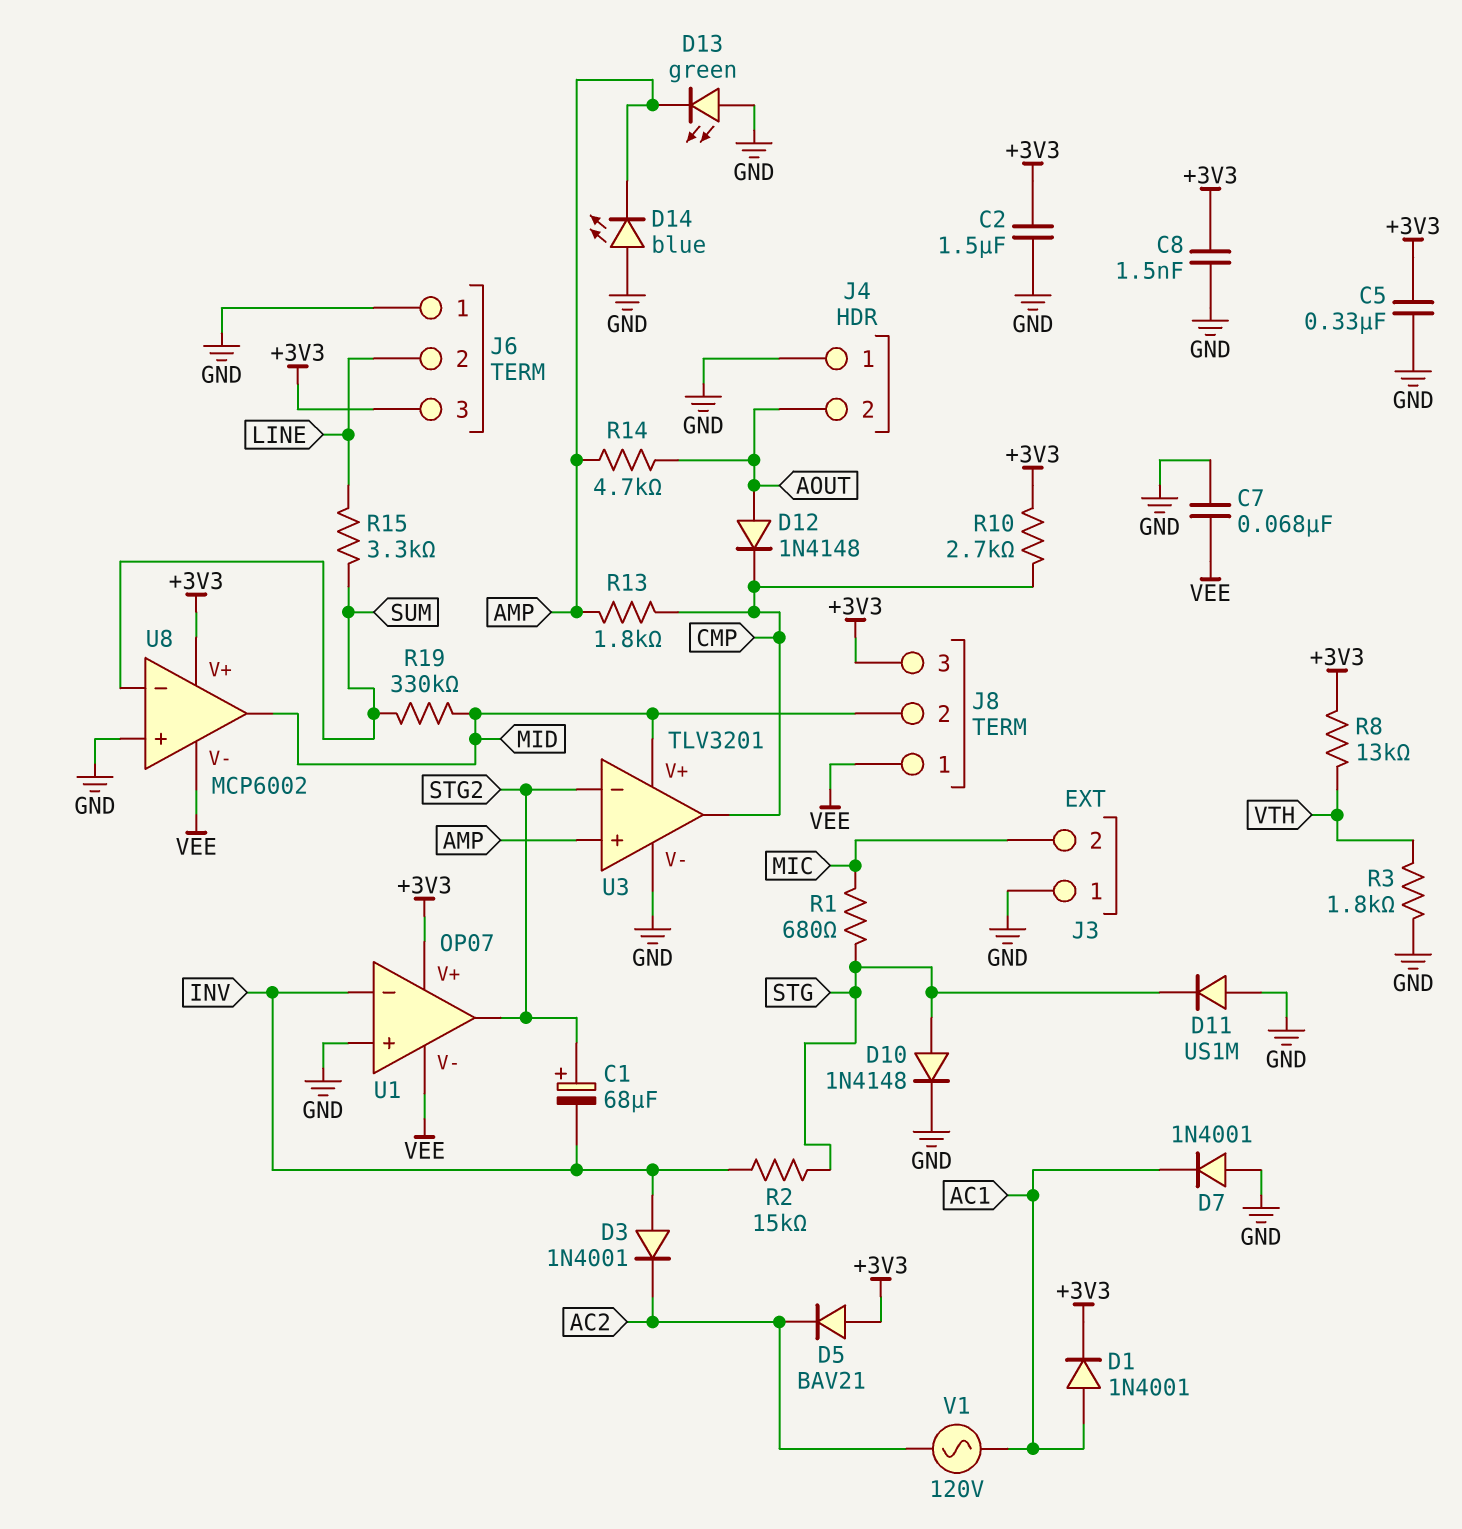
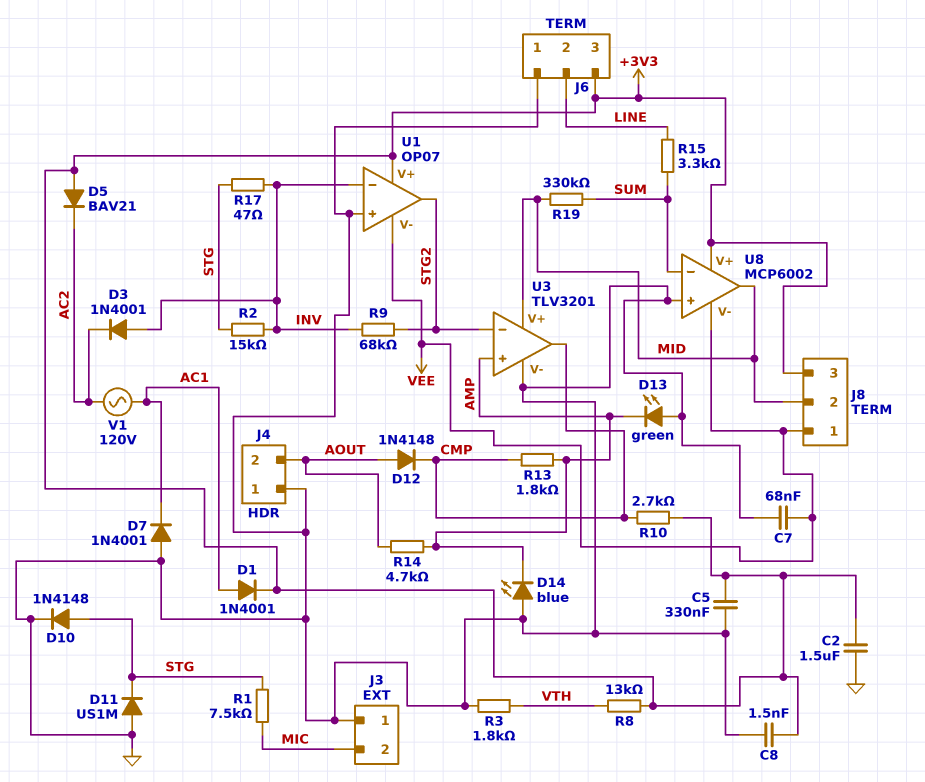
C1: 68uF (plus STG2, minus INV) -> none
R1: 680 (MIC, STG) -> 7.5k (MIC, STG)
R9: none -> 68k (INV, STG2)
R17: none -> 47 (INV, STG)

